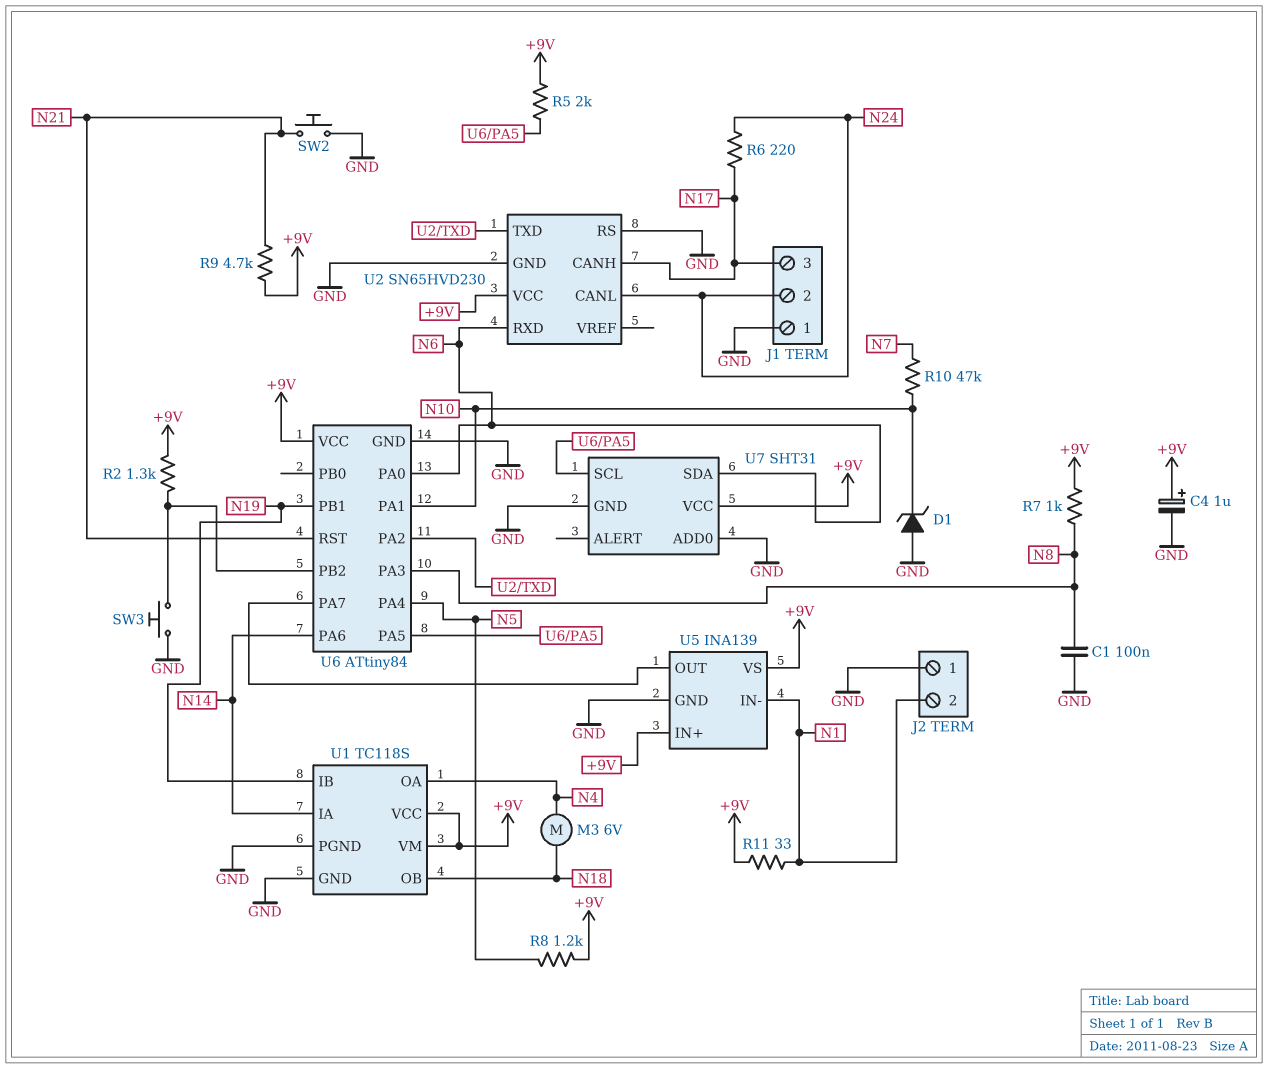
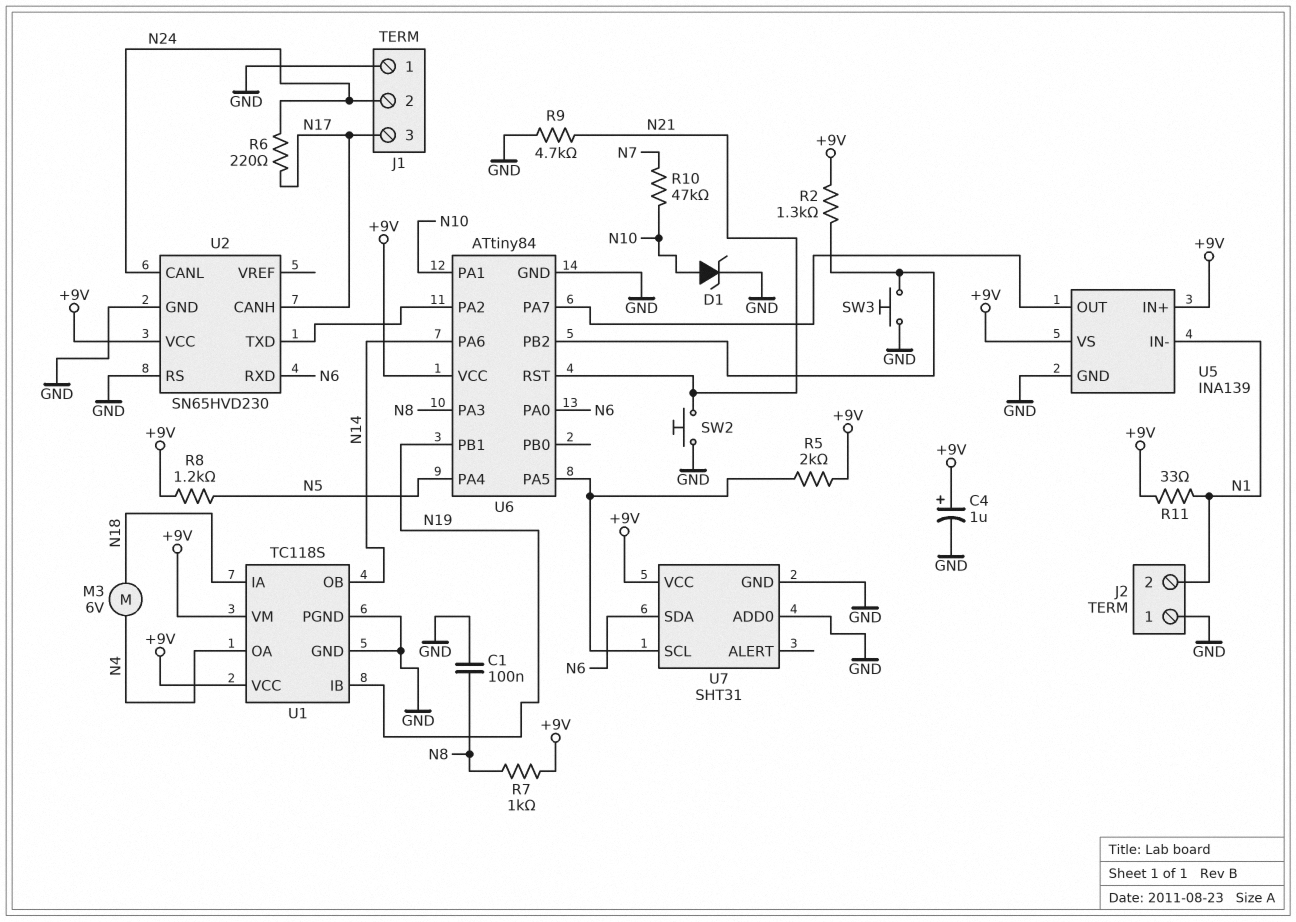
D1: zener (A GND, K N10) -> zener (A N10, K GND)
R9: 4.7k (+9V, N21) -> 4.7k (GND, N21)
U1 pin IA: N14 -> N18
U1 pin OB: N18 -> N14

